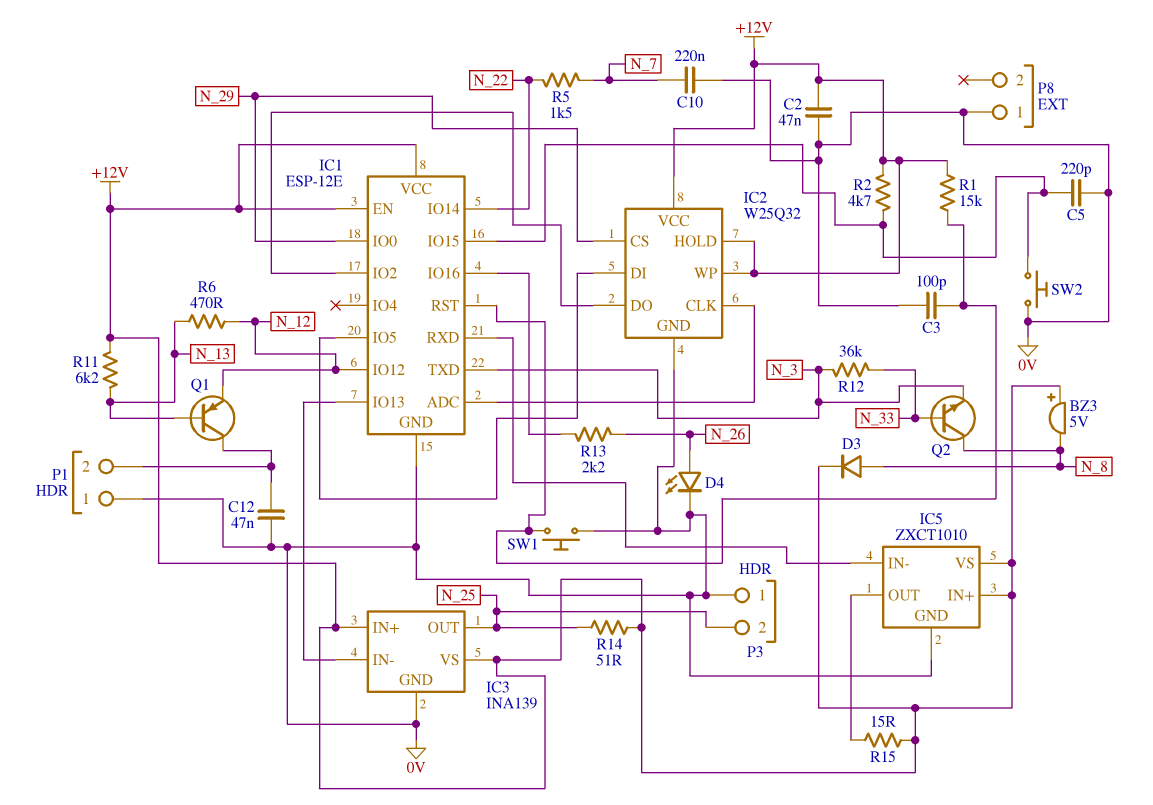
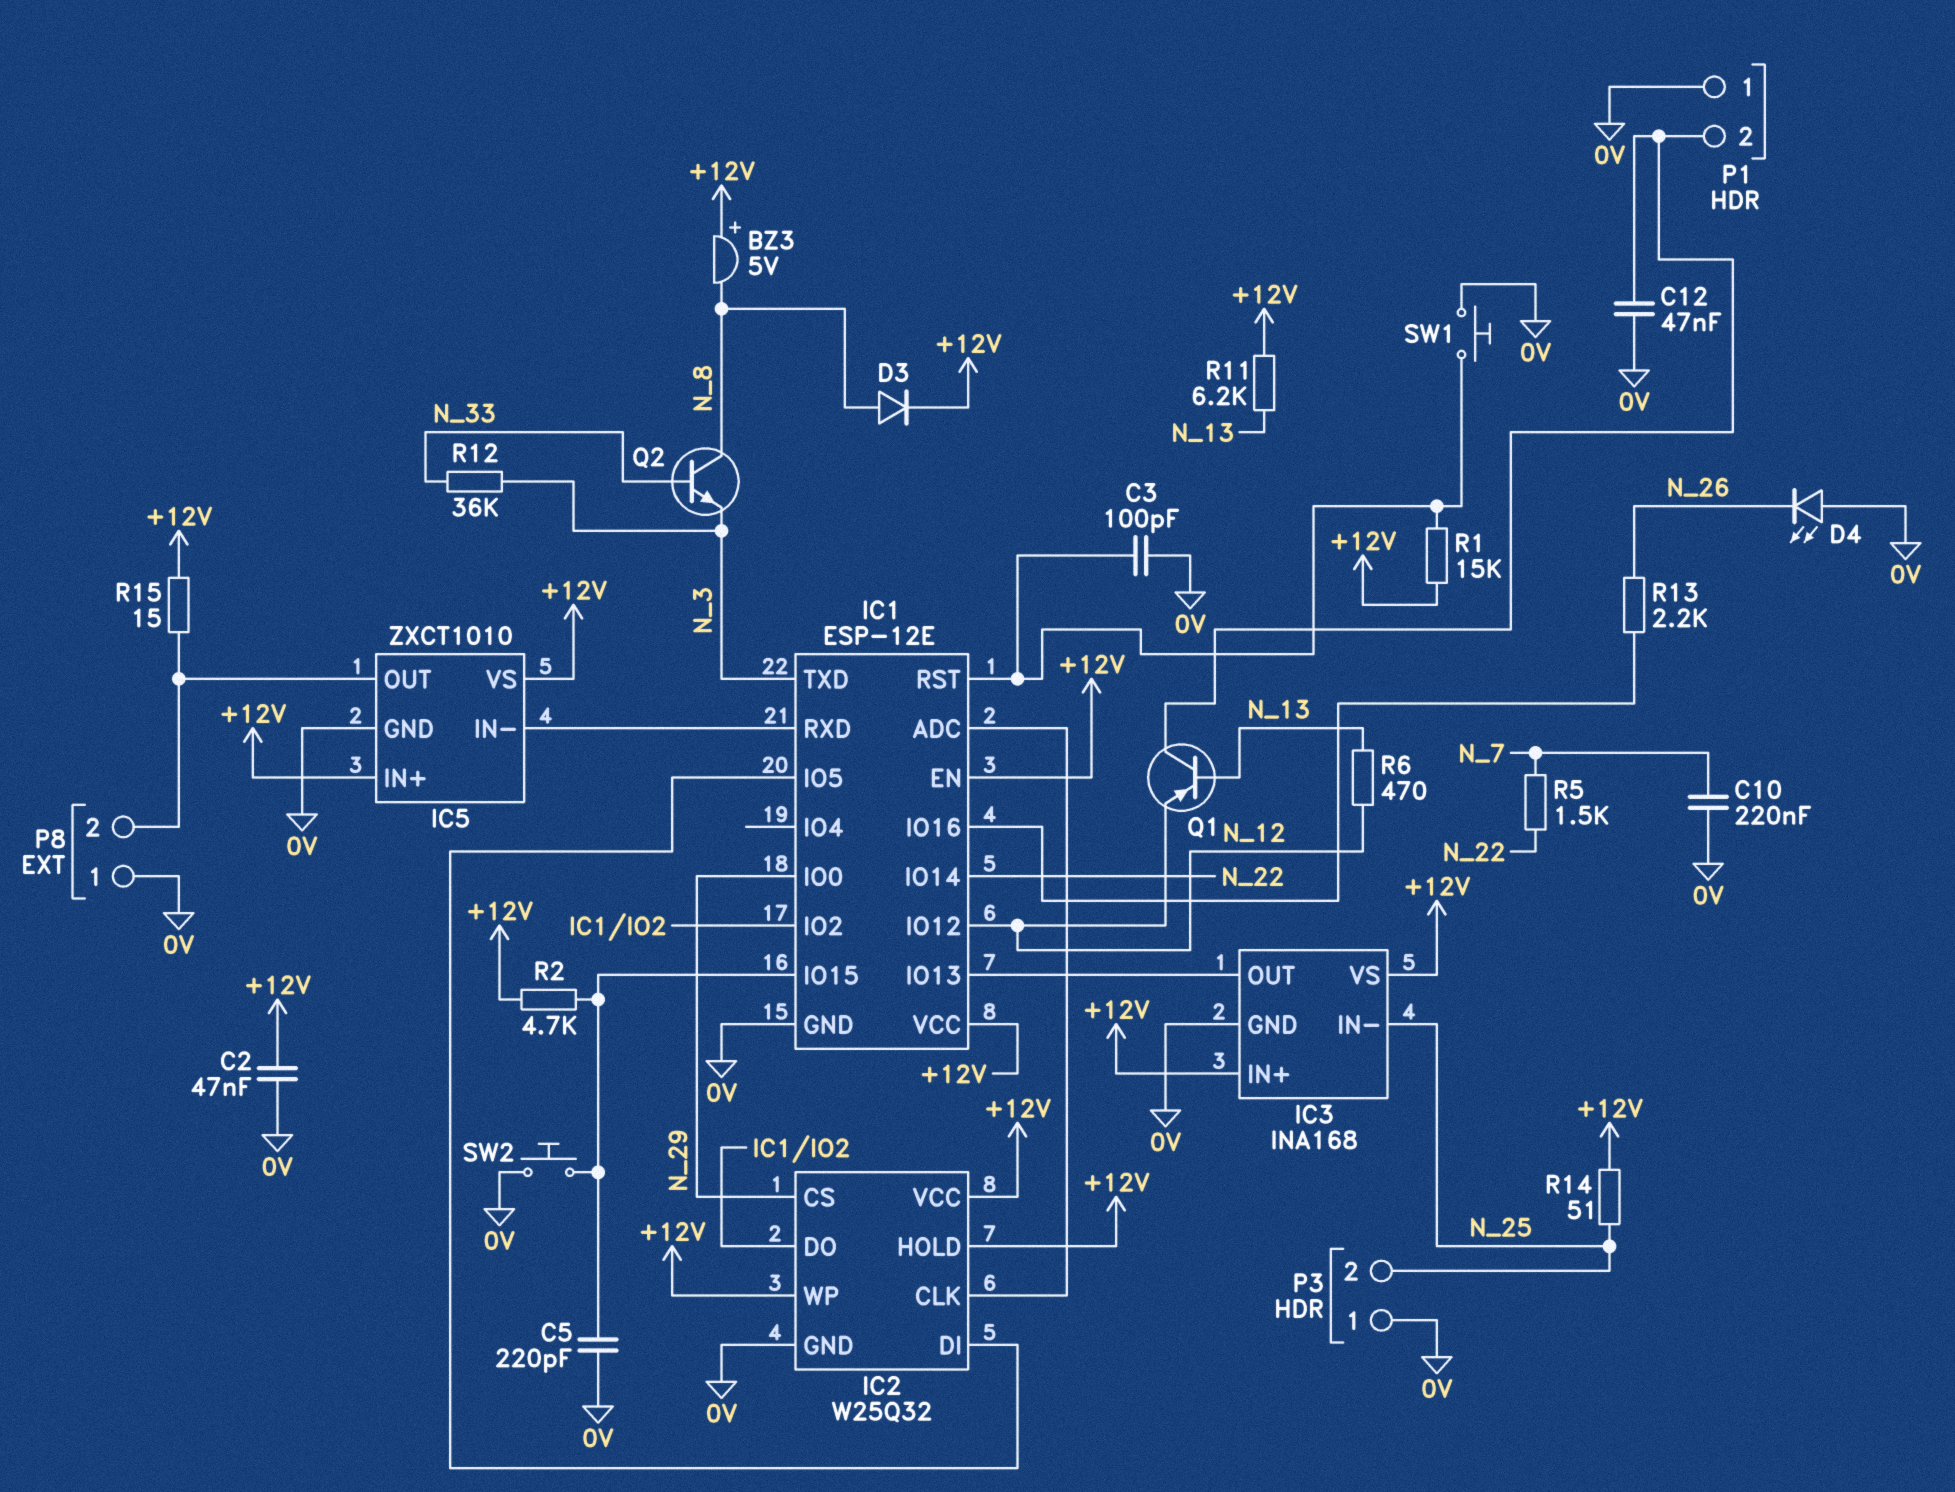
D4: LED (A N_26, K 0V) -> LED (A 0V, K N_26)
IC3: INA139 -> INA168
IC3 pin IN-: IC1/IO13 -> N_25
IC3 pin OUT: N_25 -> IC1/IO13
P8 pin 2: none -> IC5/OUT

